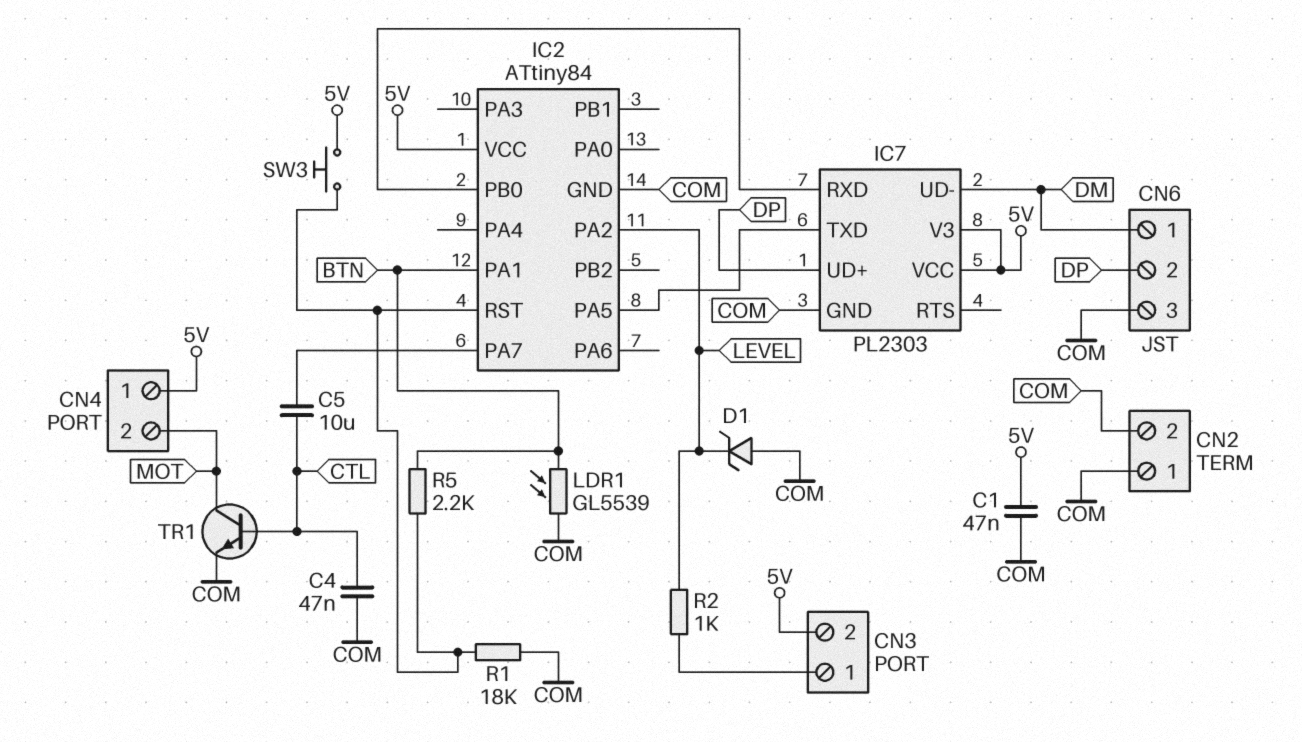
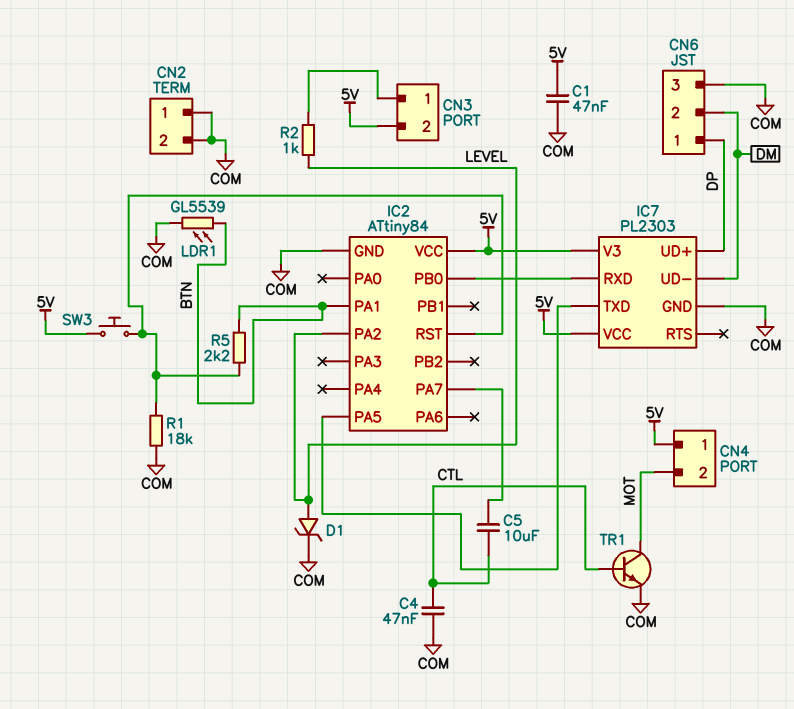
CN6 pin 1: DM -> DP
CN6 pin 2: DP -> DM
D1: zener (A COM, K LEVEL) -> zener (A LEVEL, K COM)

